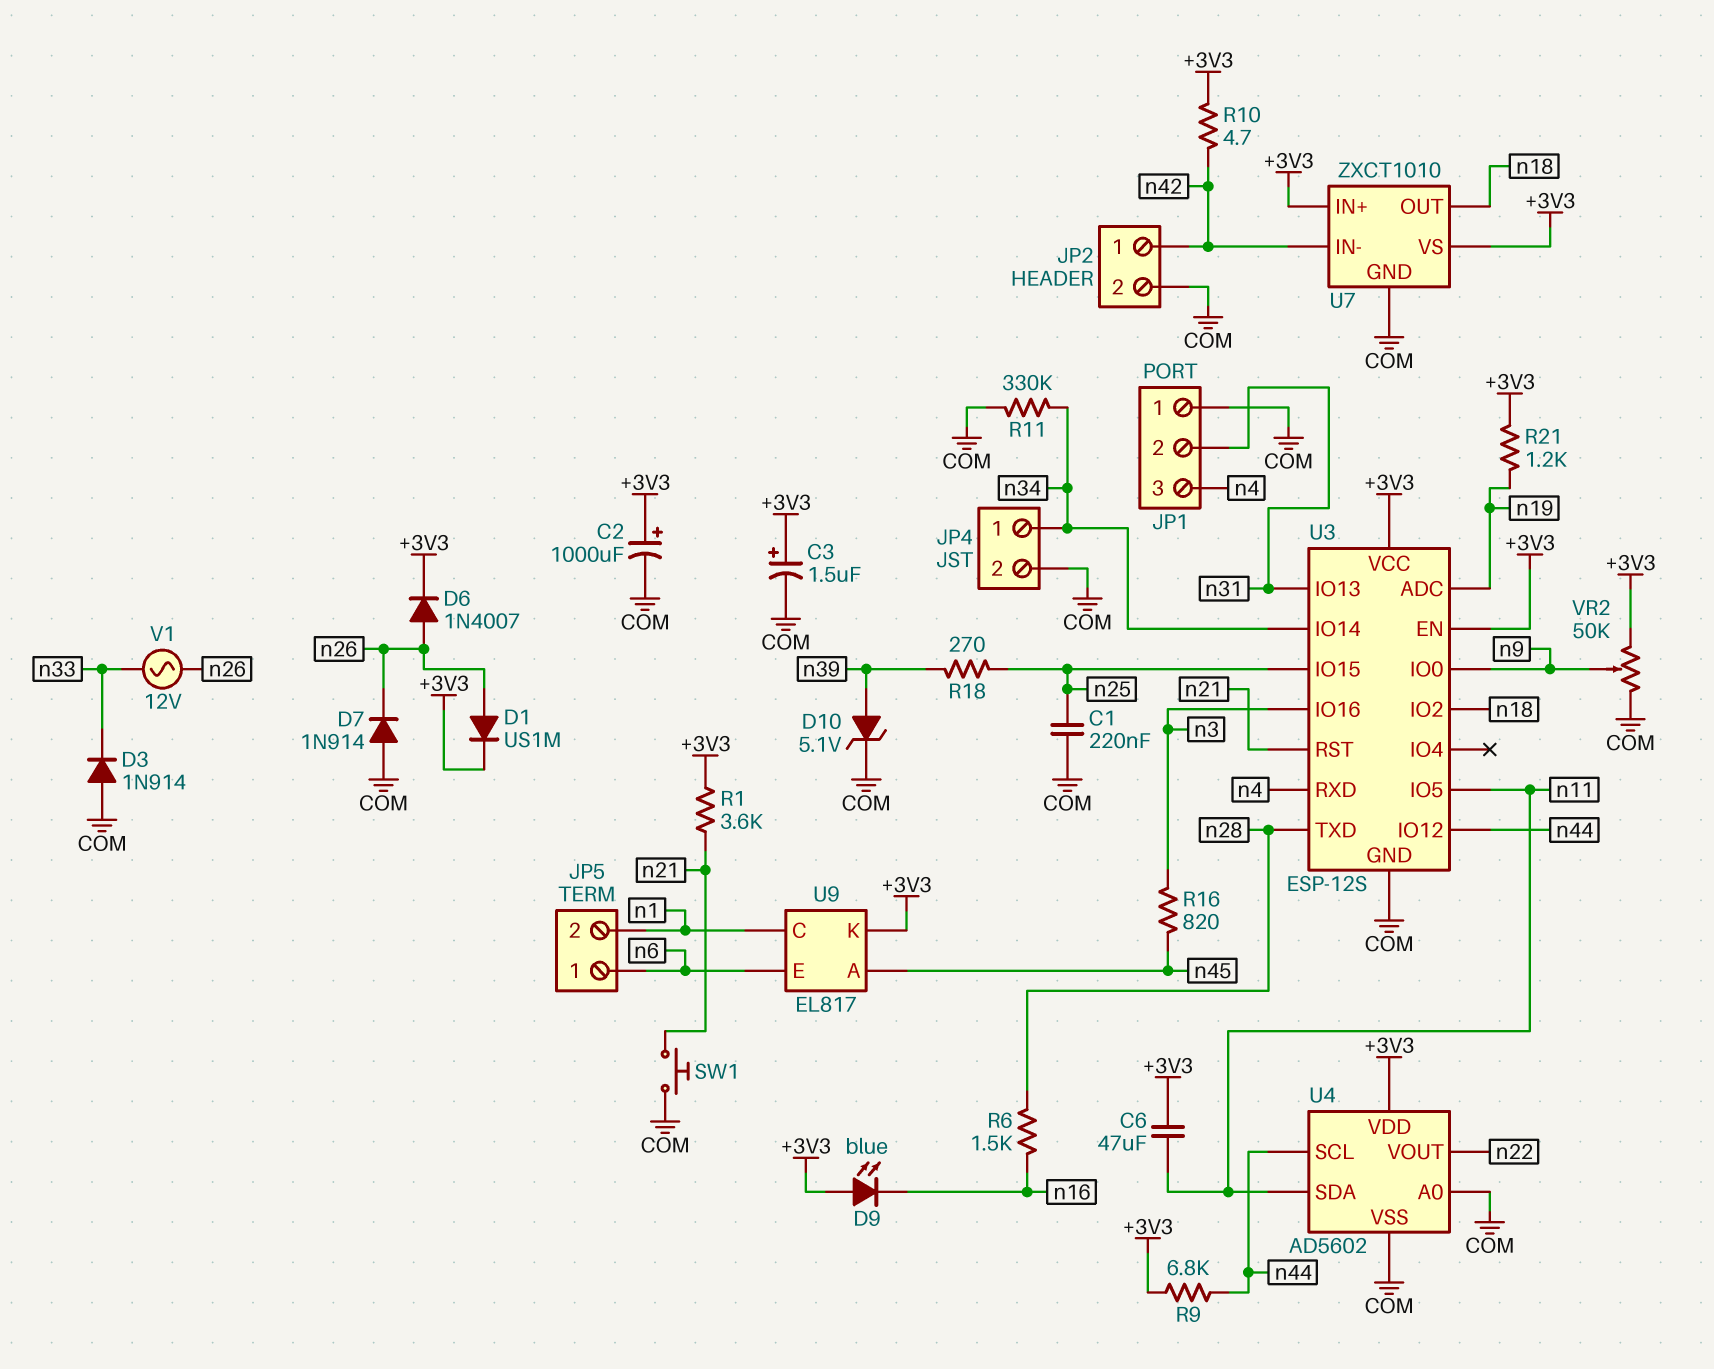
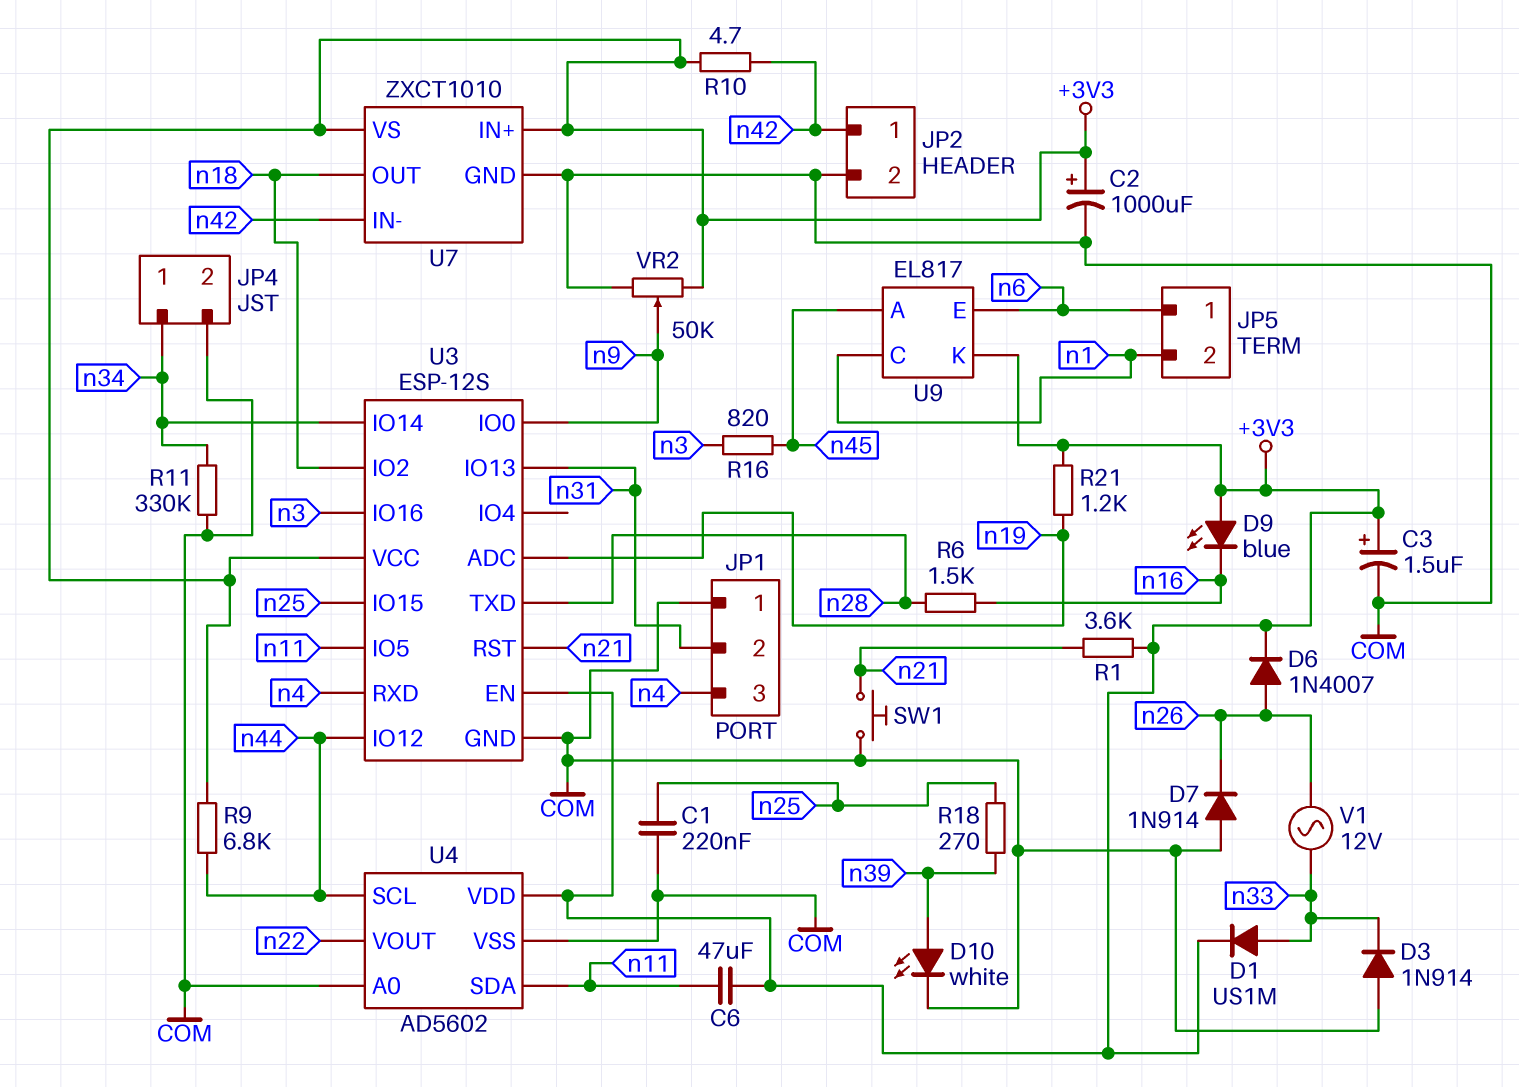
D1: diode US1M (A n26, K +3V3) -> diode US1M (A n33, K +3V3)
D10: zener 5.1V (A n39, K COM) -> LED white (A n39, K COM)

